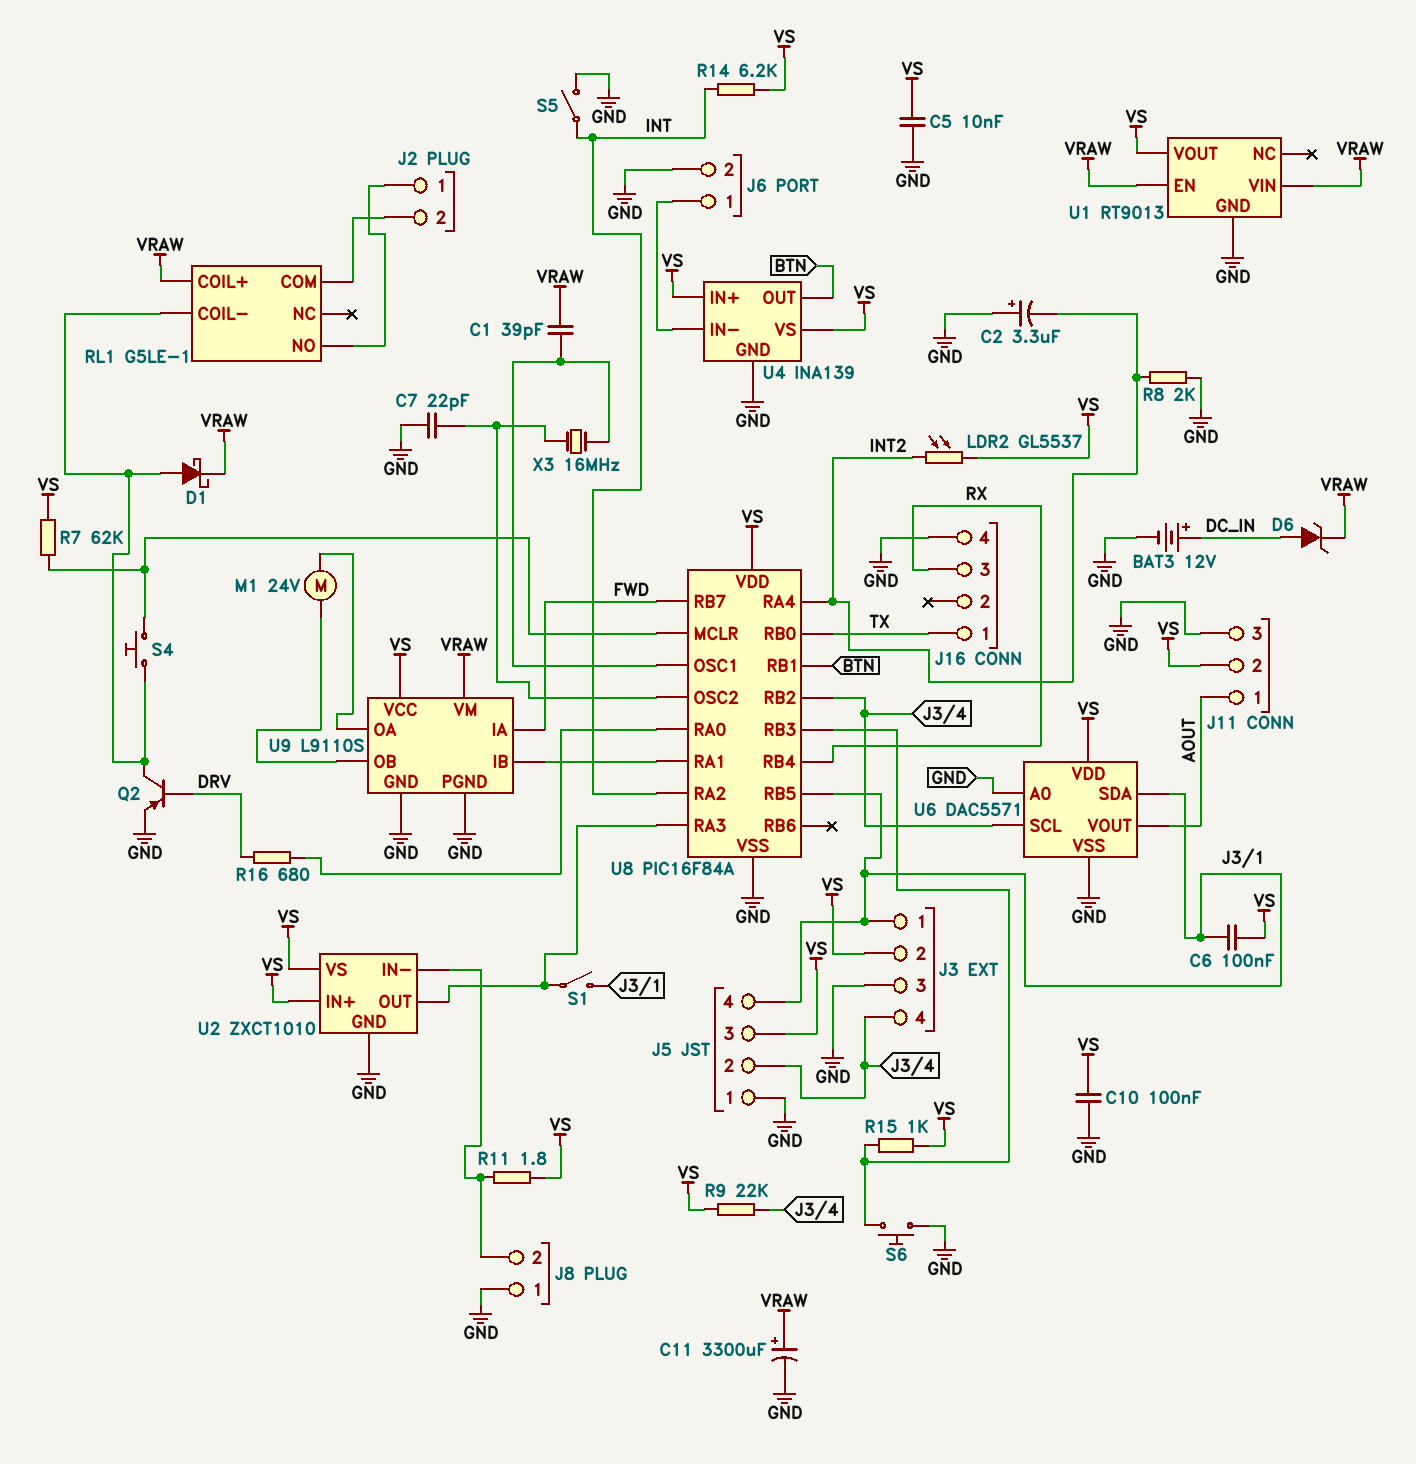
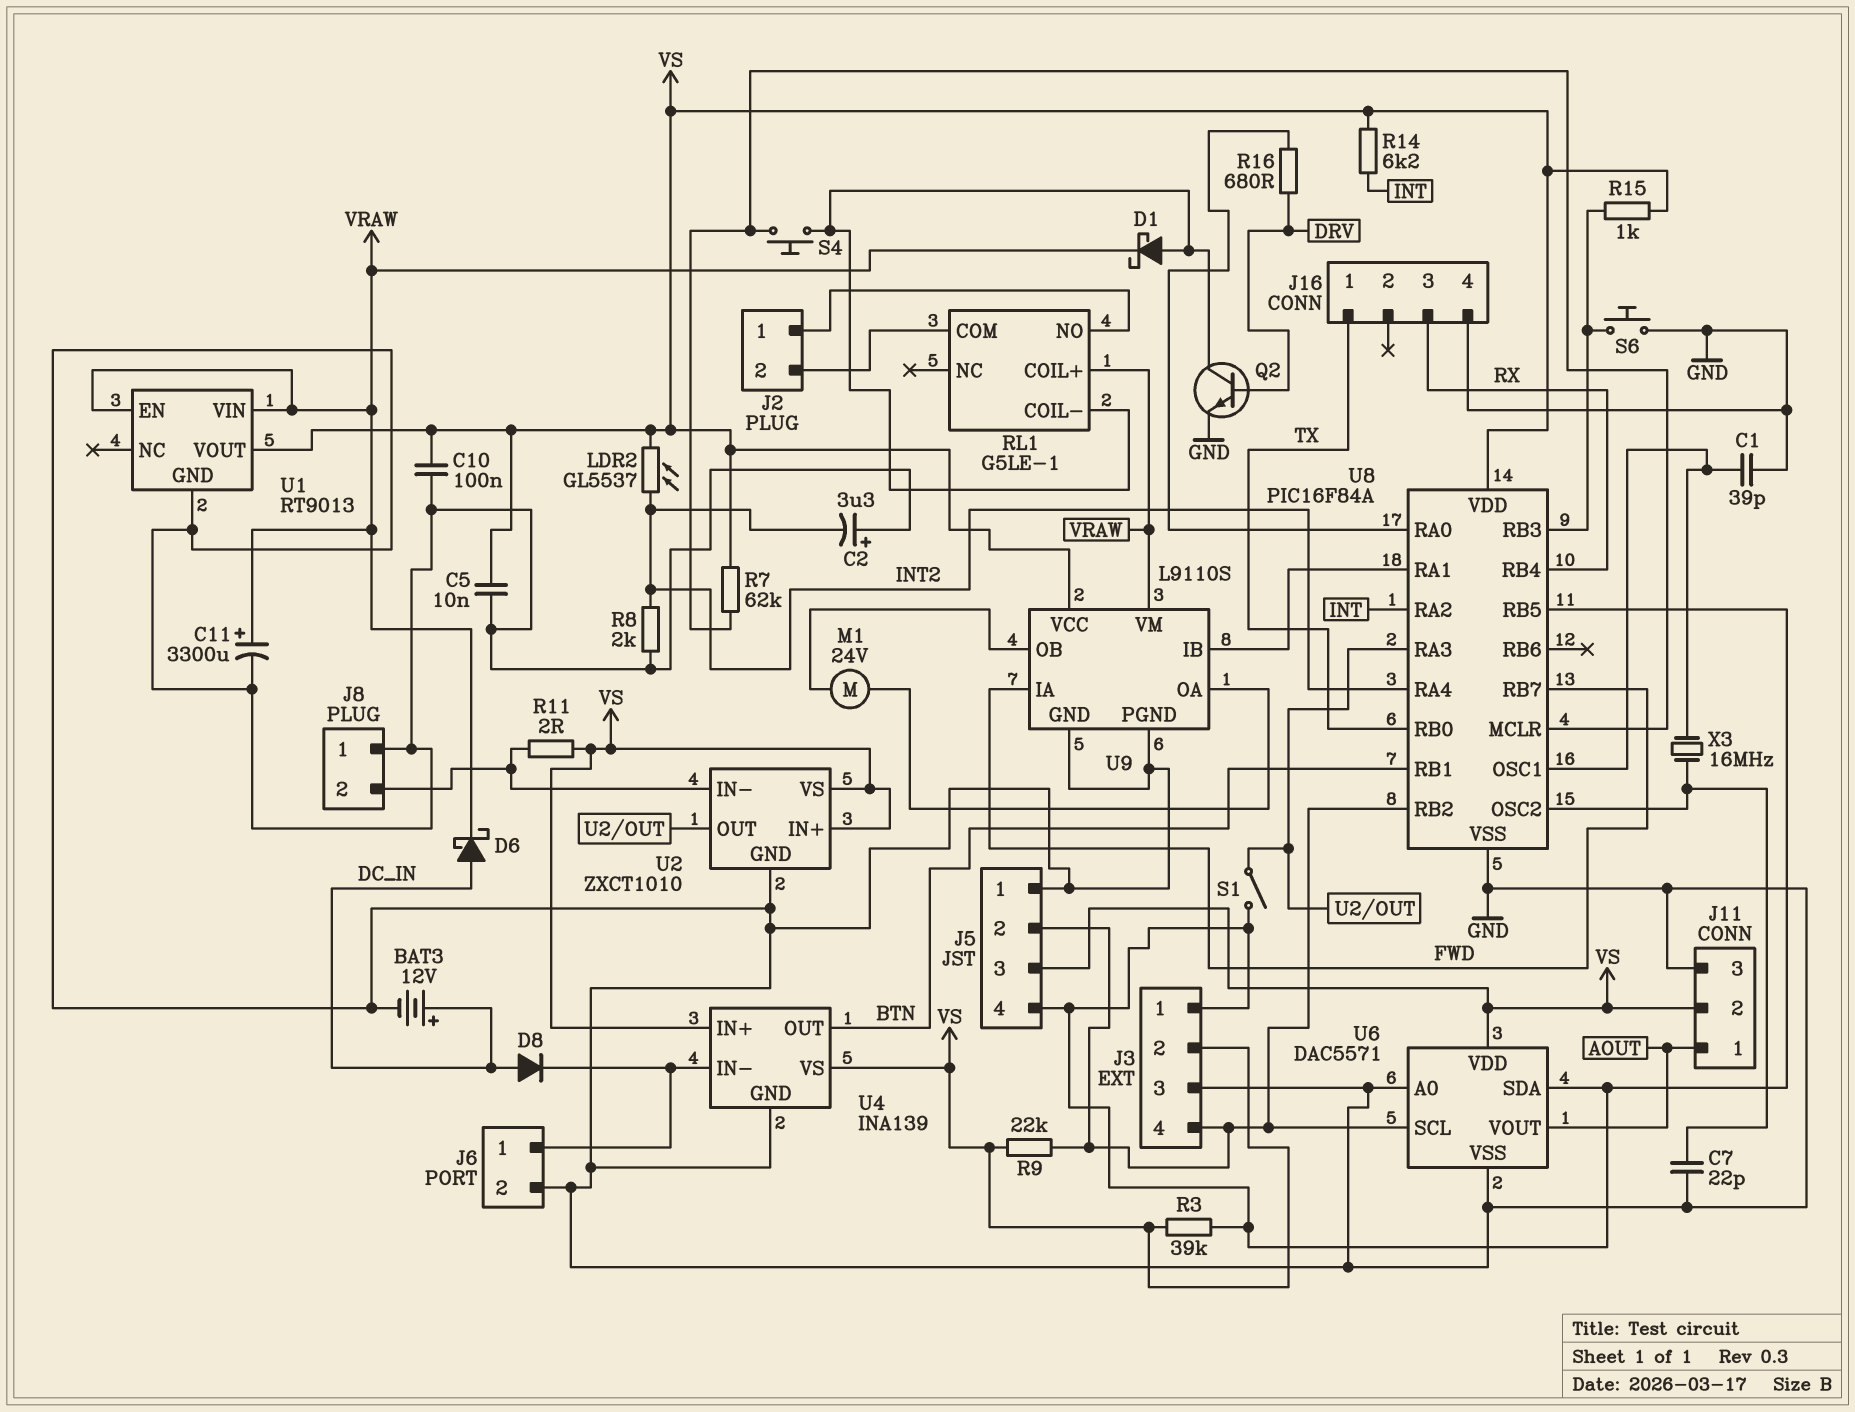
C1: 39pF (U8/OSC1, VRAW) -> 39pF (GND, U8/OSC1)
C6: 100nF (J3/1, VS) -> none
D6: zener (A DC_IN, K VRAW) -> schottky (A DC_IN, K VRAW)
D8: none -> diode (A DC_IN, K J6/1)
Q2: PNP (B DRV, C RL1/COIL-, E GND) -> NPN (B DRV, C RL1/COIL-, E GND)
R3: none -> 39k (J3/1, VS)
R11: 1.8 (J8/2, VS) -> 2 (J8/2, VS)
S5: switch (GND, INT) -> none

